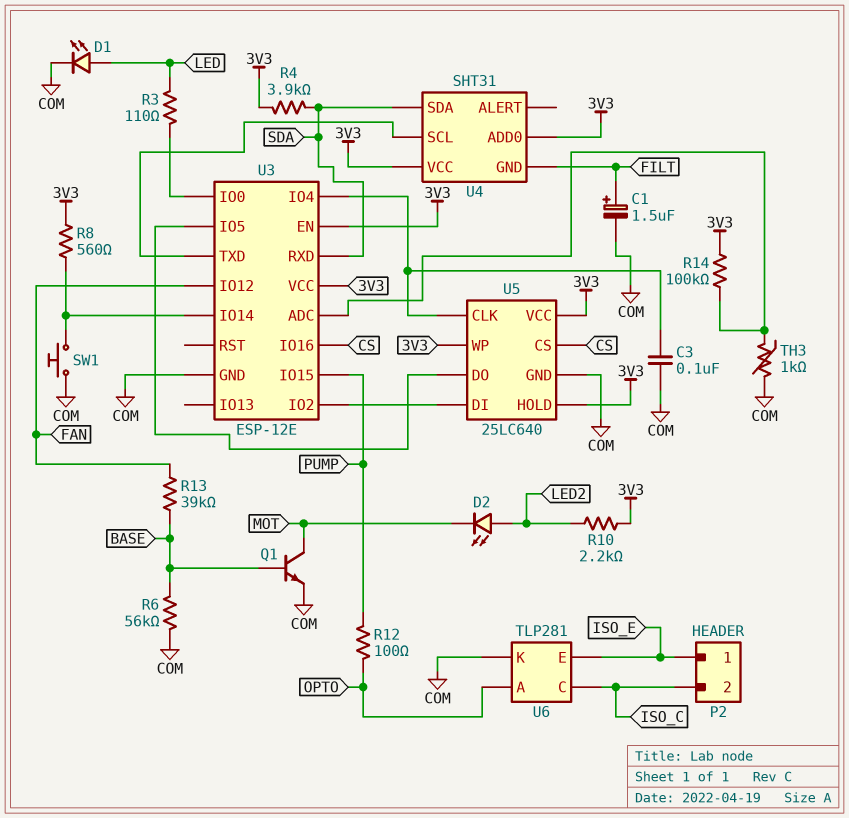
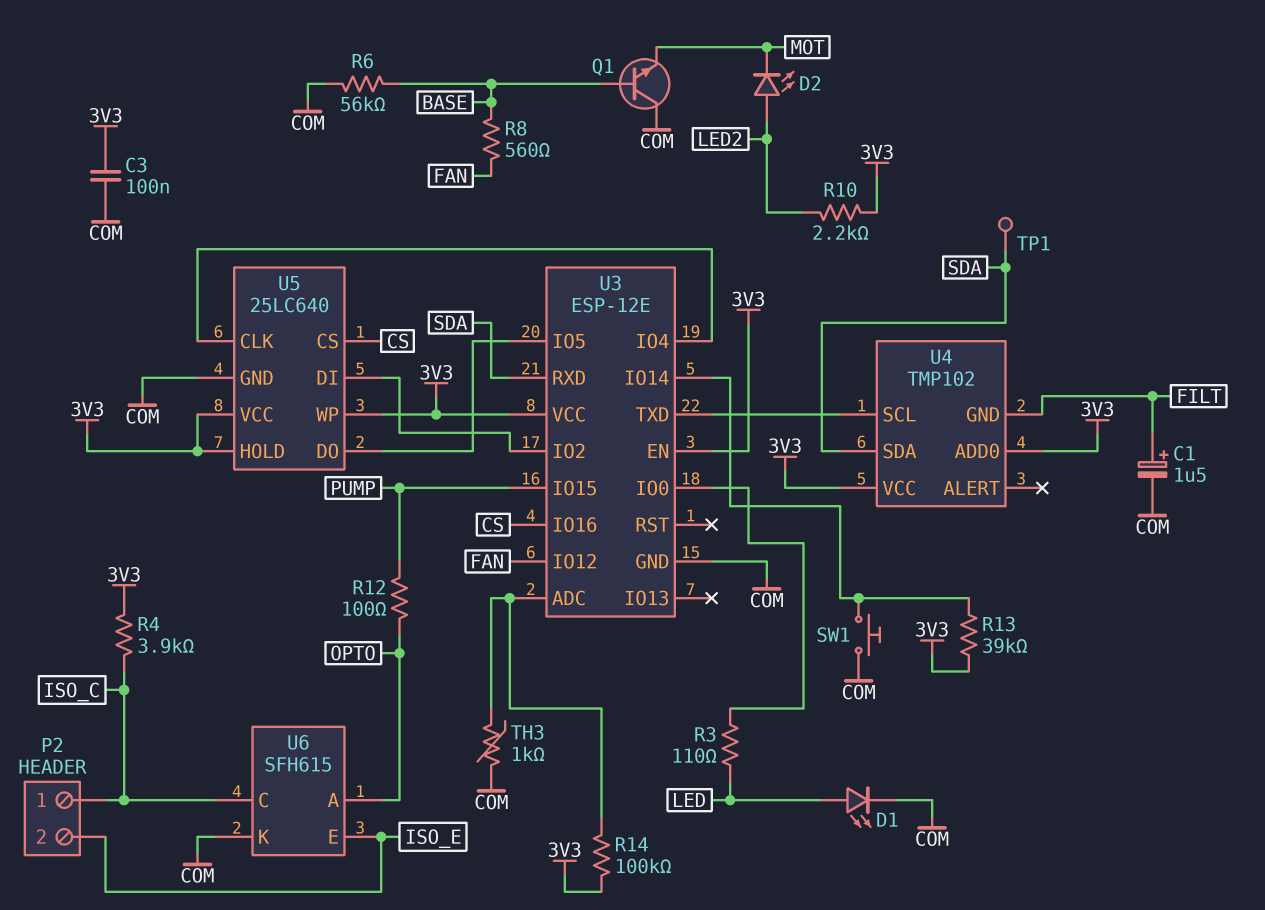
C3: 100nF (COM, U3/IO4) -> 100nF (3V3, COM)
P2 pin 1: ISO_E -> ISO_C
P2 pin 2: ISO_C -> ISO_E
Q1: NPN (B BASE, C MOT, E COM) -> NPN (B BASE, C COM, E MOT)
R4: 3.9k (3V3, SDA) -> 3.9k (3V3, ISO_C)
R8: 560 (3V3, U3/IO14) -> 560 (BASE, FAN)
R13: 39k (BASE, FAN) -> 39k (3V3, U3/IO14)
TP1: none -> test point (SDA)
U4: SHT31 -> TMP102
U6: TLP281 -> SFH615

